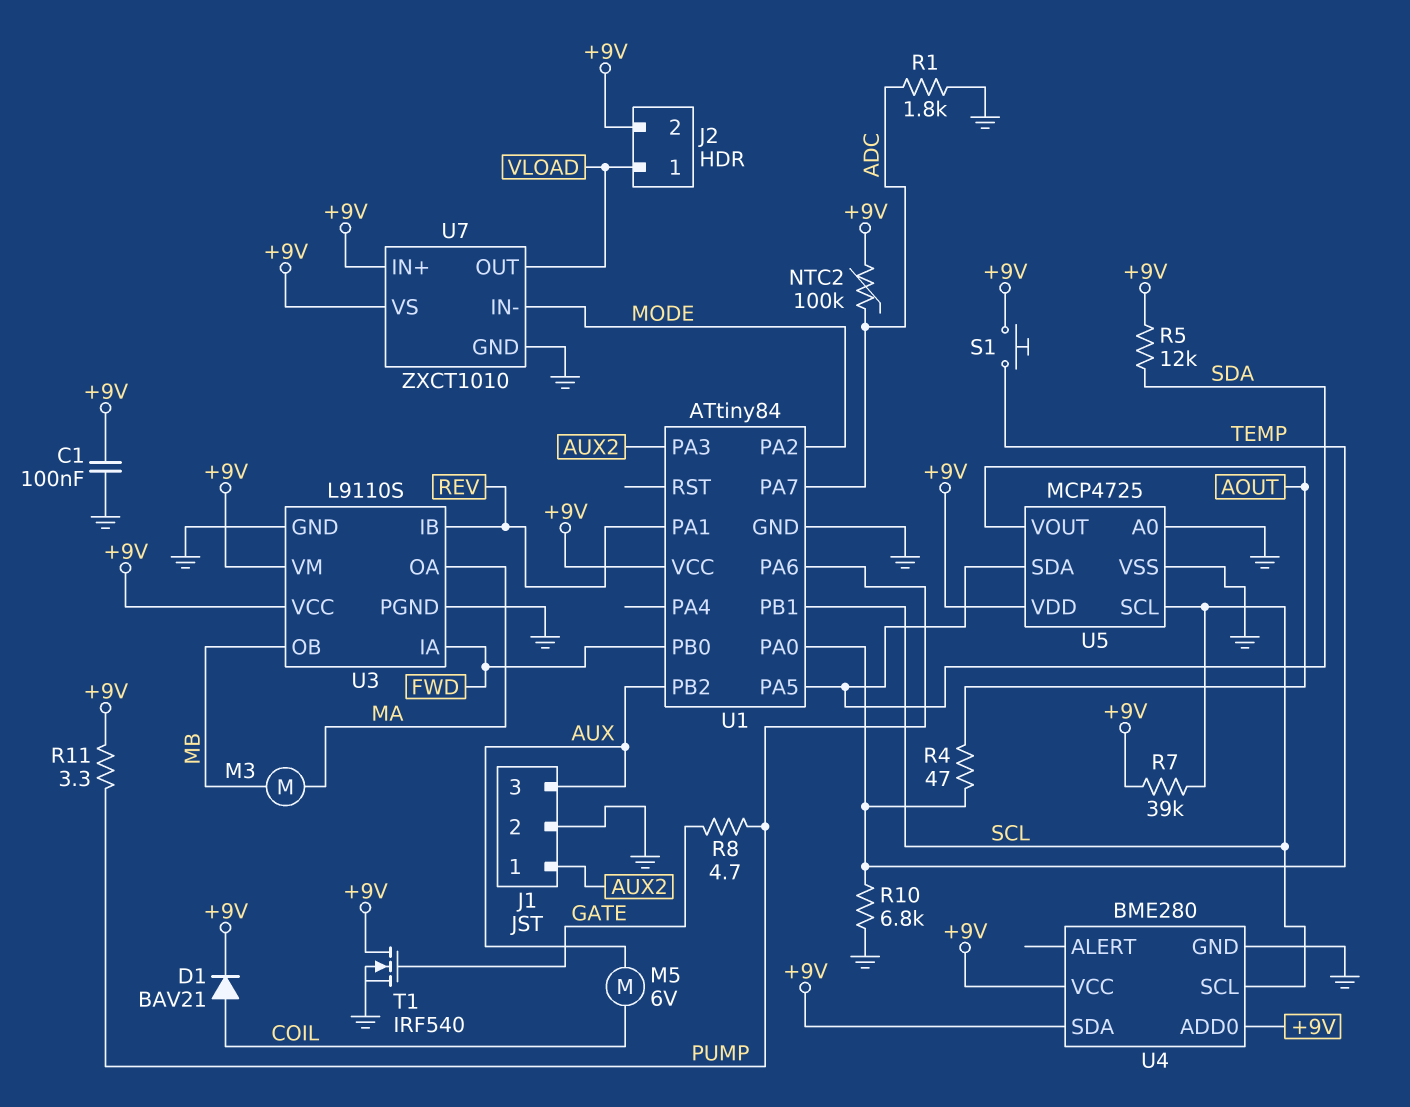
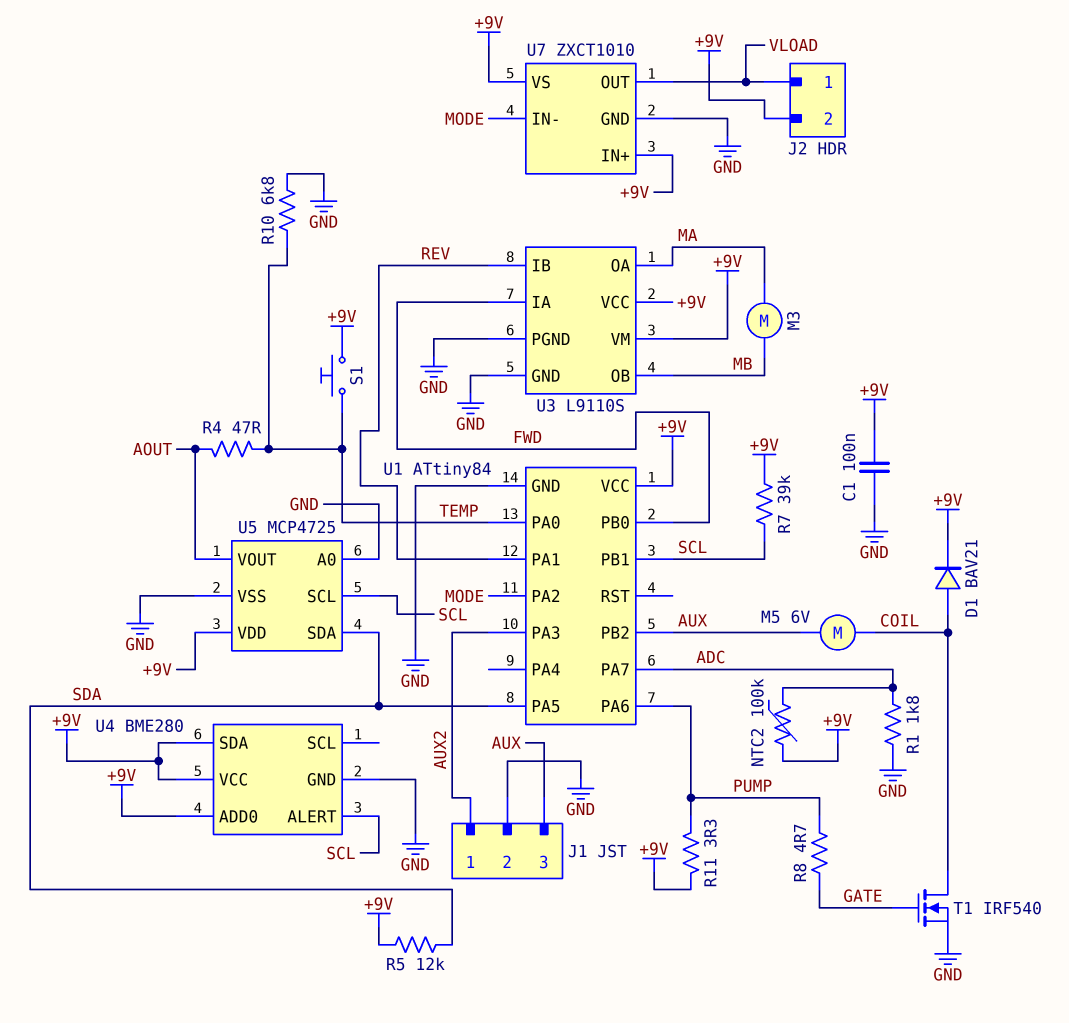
T1: NMOS IRF540 (G GATE, D +9V, S GND) -> NMOS IRF540 (G GATE, D COIL, S GND)
U4 pin ALERT: none -> SCL
U4 pin SCL: SCL -> none

